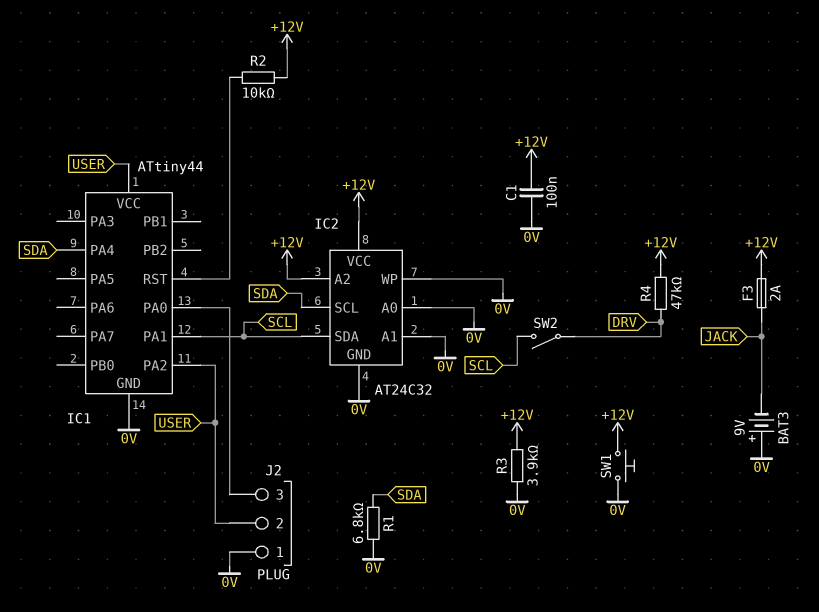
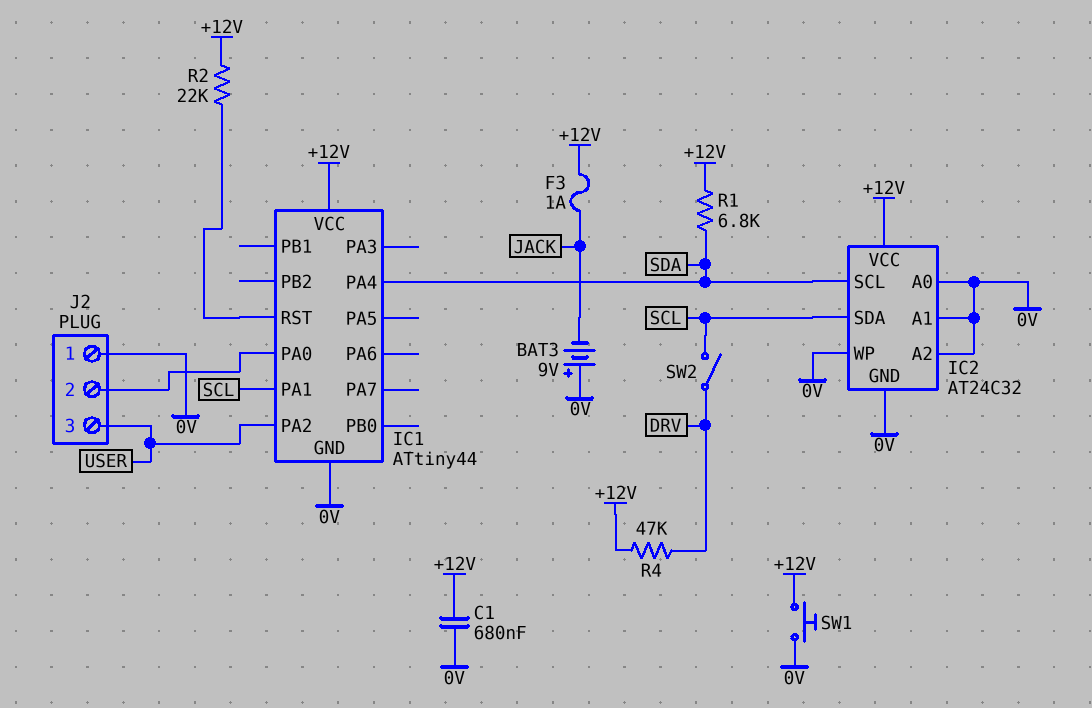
C1: 100nF (+12V, 0V) -> 680nF (+12V, 0V)
F3: 2A (+12V, JACK) -> 1A (+12V, JACK)
IC1 pin VCC: USER -> +12V
IC2 pin A2: +12V -> 0V
J2 pin 2: USER -> IC1/PA0
J2 pin 3: IC1/PA0 -> USER
R1: 6.8k (0V, SDA) -> 6.8k (+12V, SDA)
R2: 10k (+12V, IC1/RST) -> 22k (+12V, IC1/RST)
R3: 3.9k (+12V, 0V) -> none

